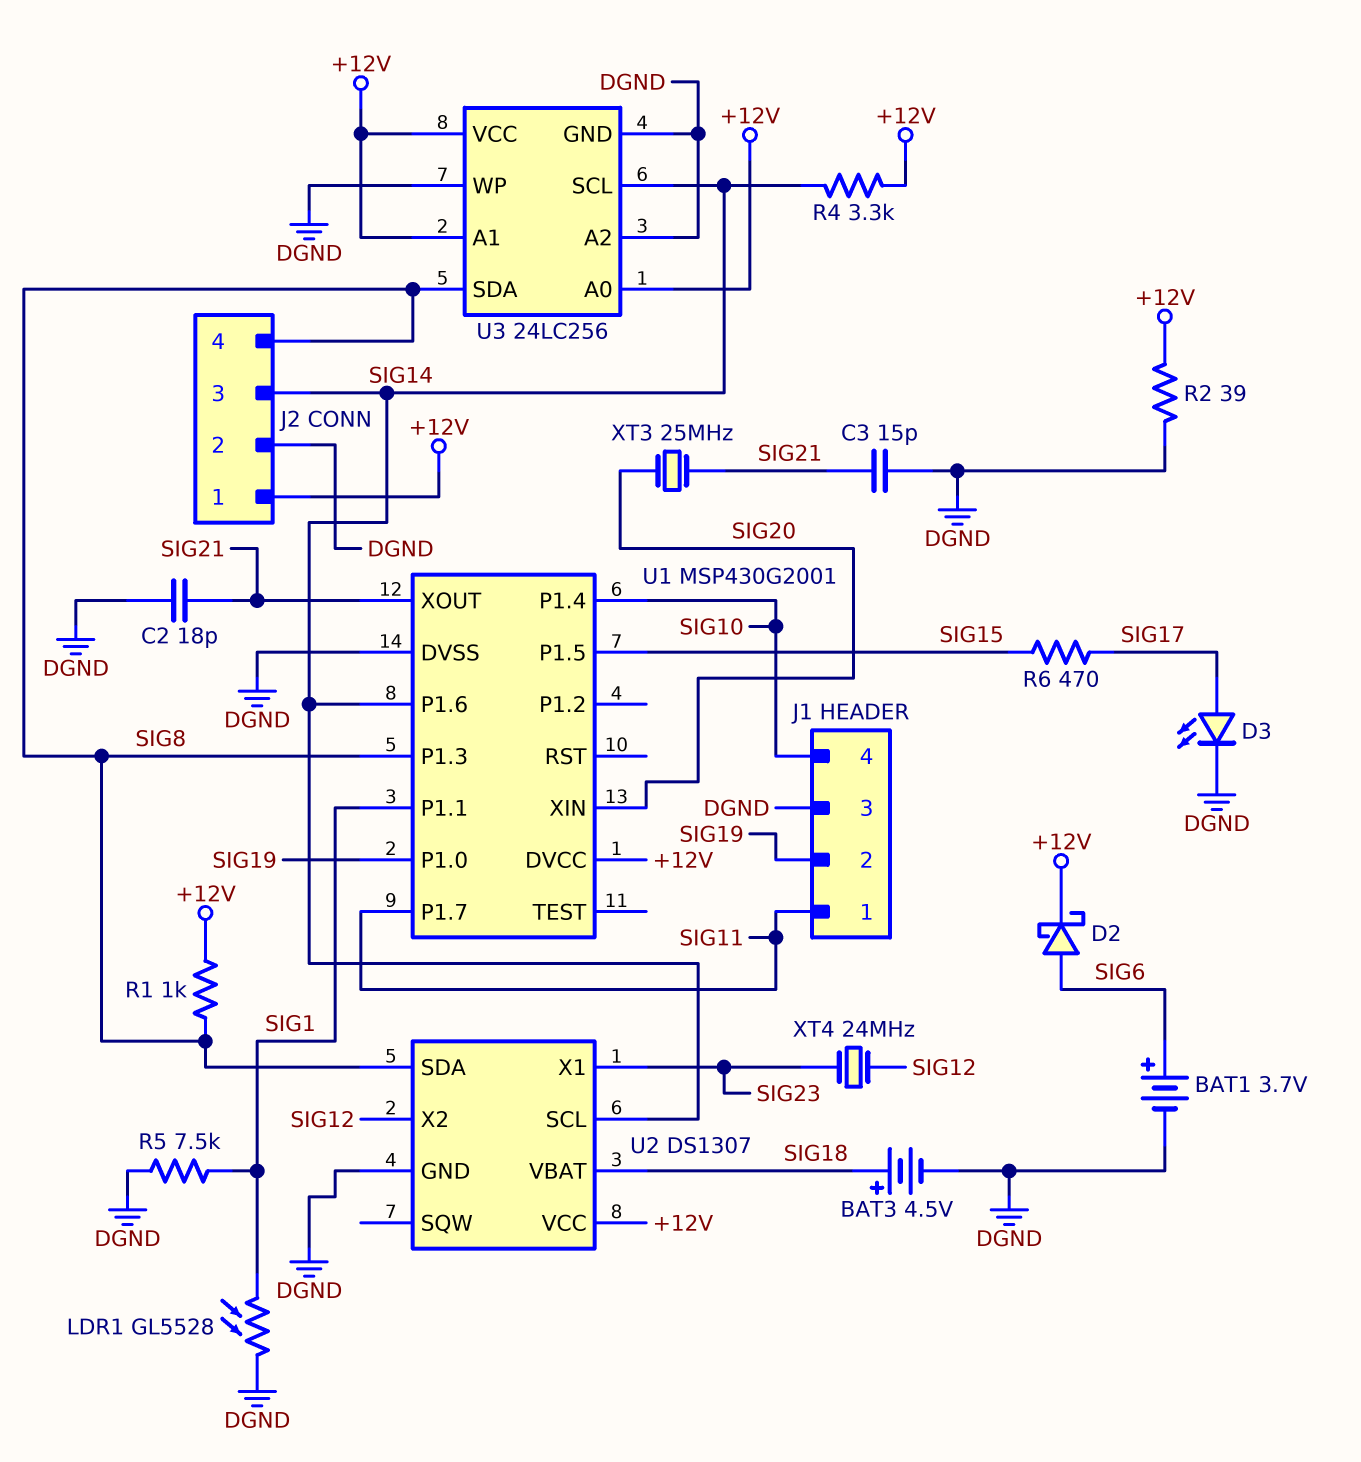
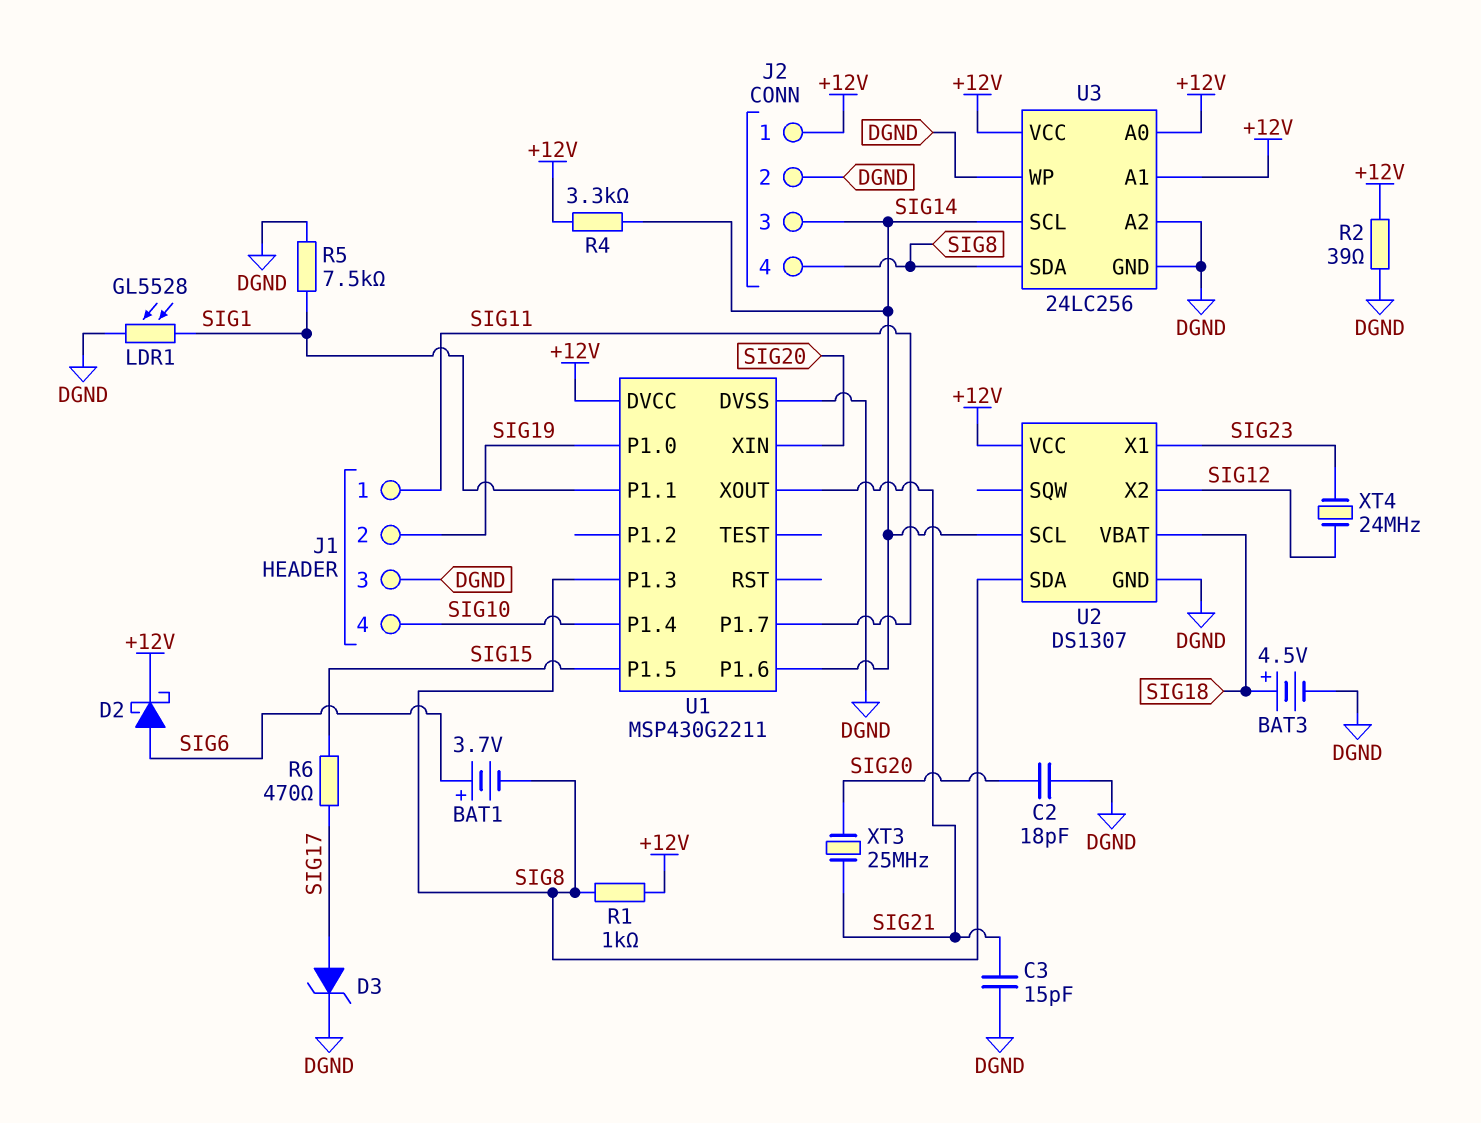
BAT1: 3.7V (plus SIG6, minus DGND) -> 3.7V (plus SIG6, minus SIG8)
C2: 18pF (DGND, SIG21) -> 18pF (DGND, SIG20)
D3: LED (A SIG17, K DGND) -> zener (A SIG17, K DGND)
U1: MSP430G2001 -> MSP430G2211

